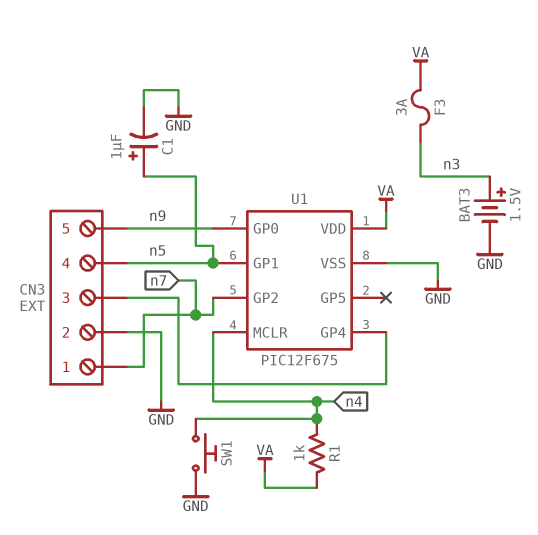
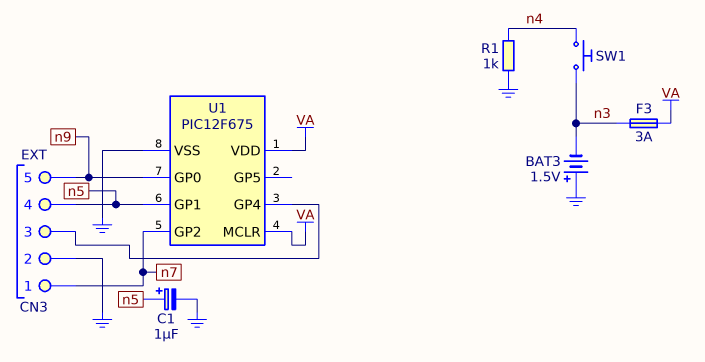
BAT3: 1.5V (plus n3, minus GND) -> 1.5V (plus GND, minus n3)
R1: 1k (VA, n4) -> 1k (GND, n4)
SW1: button (GND, n4) -> button (n3, n4)
U1 pin MCLR: n4 -> VA

